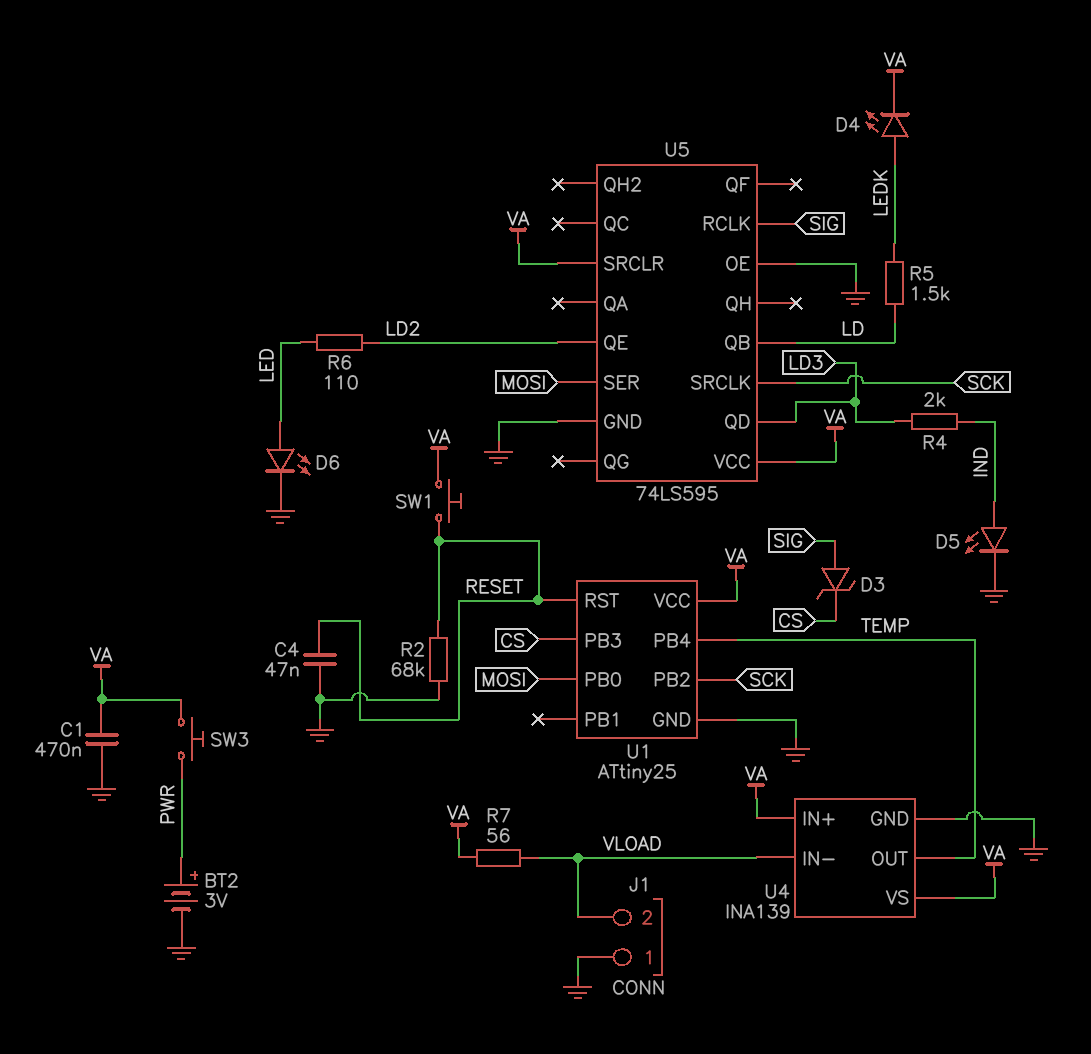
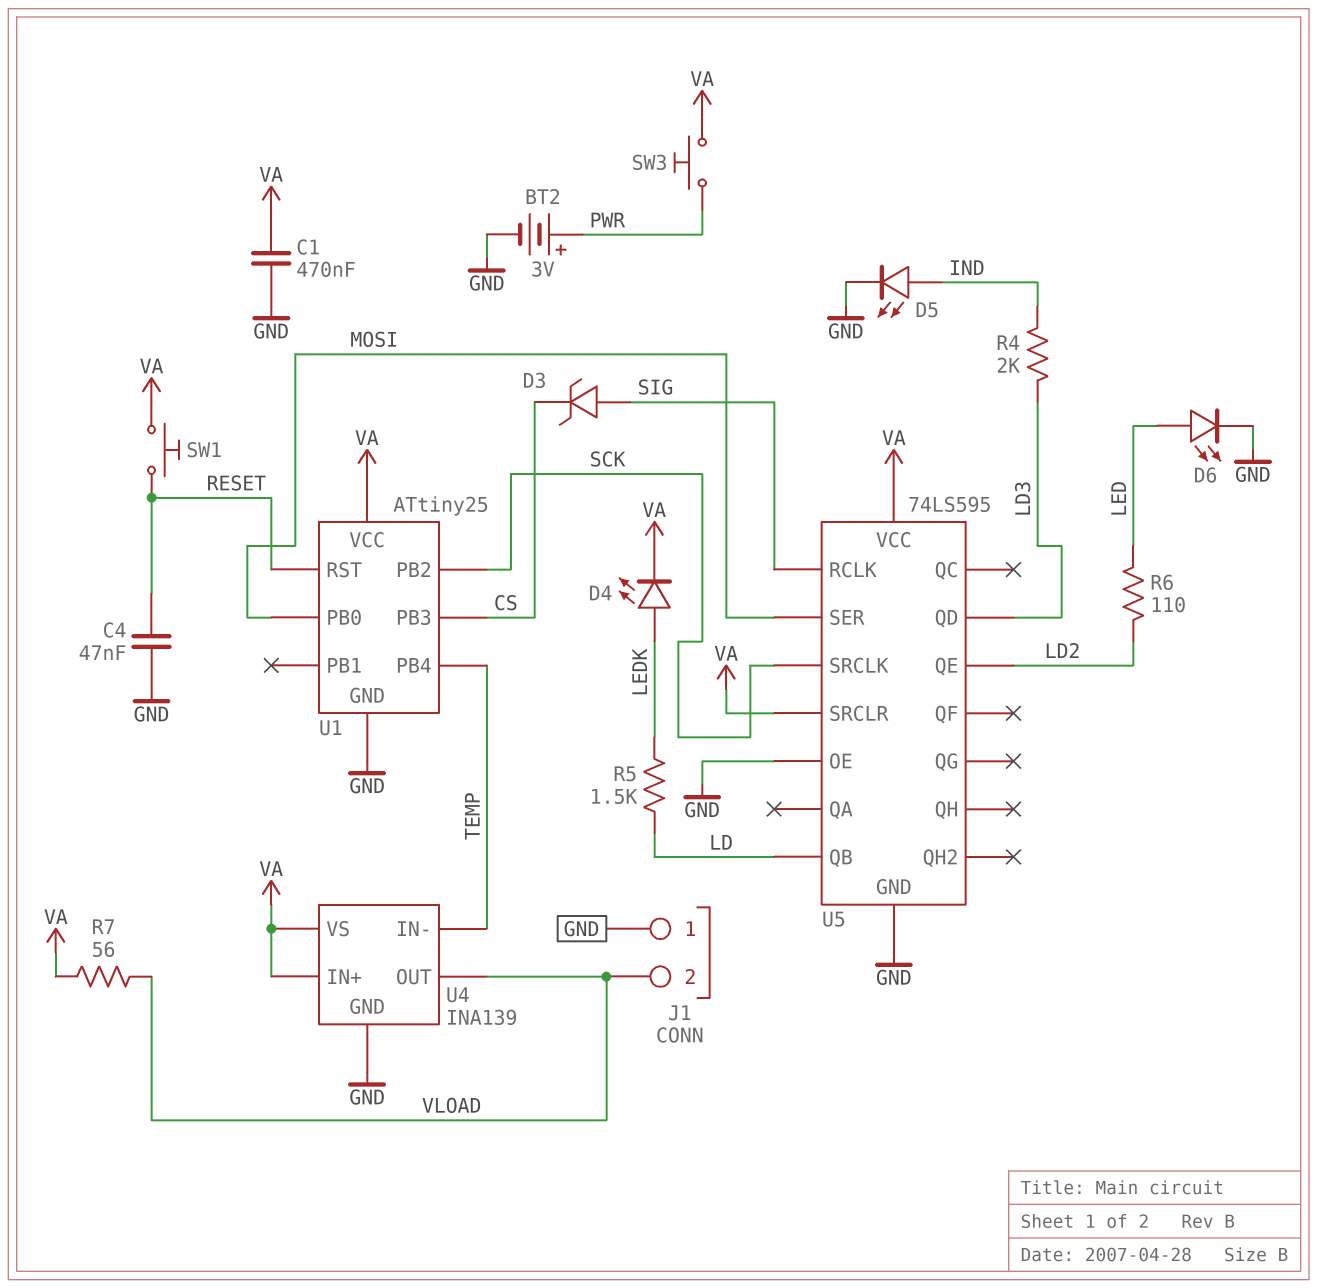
R2: 68k (GND, RESET) -> none
U4 pin IN-: VLOAD -> TEMP
U4 pin OUT: TEMP -> VLOAD

